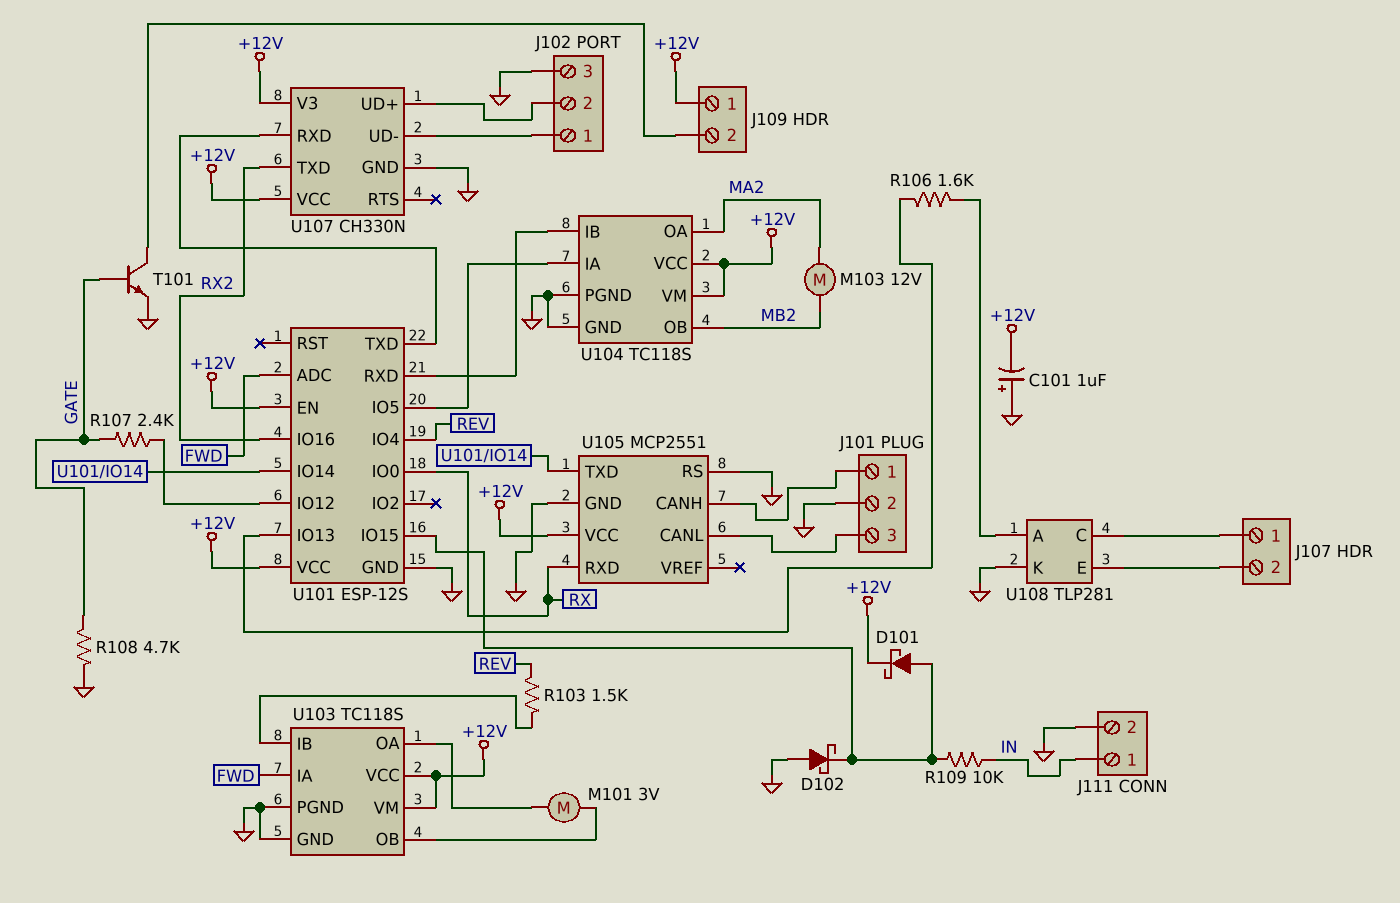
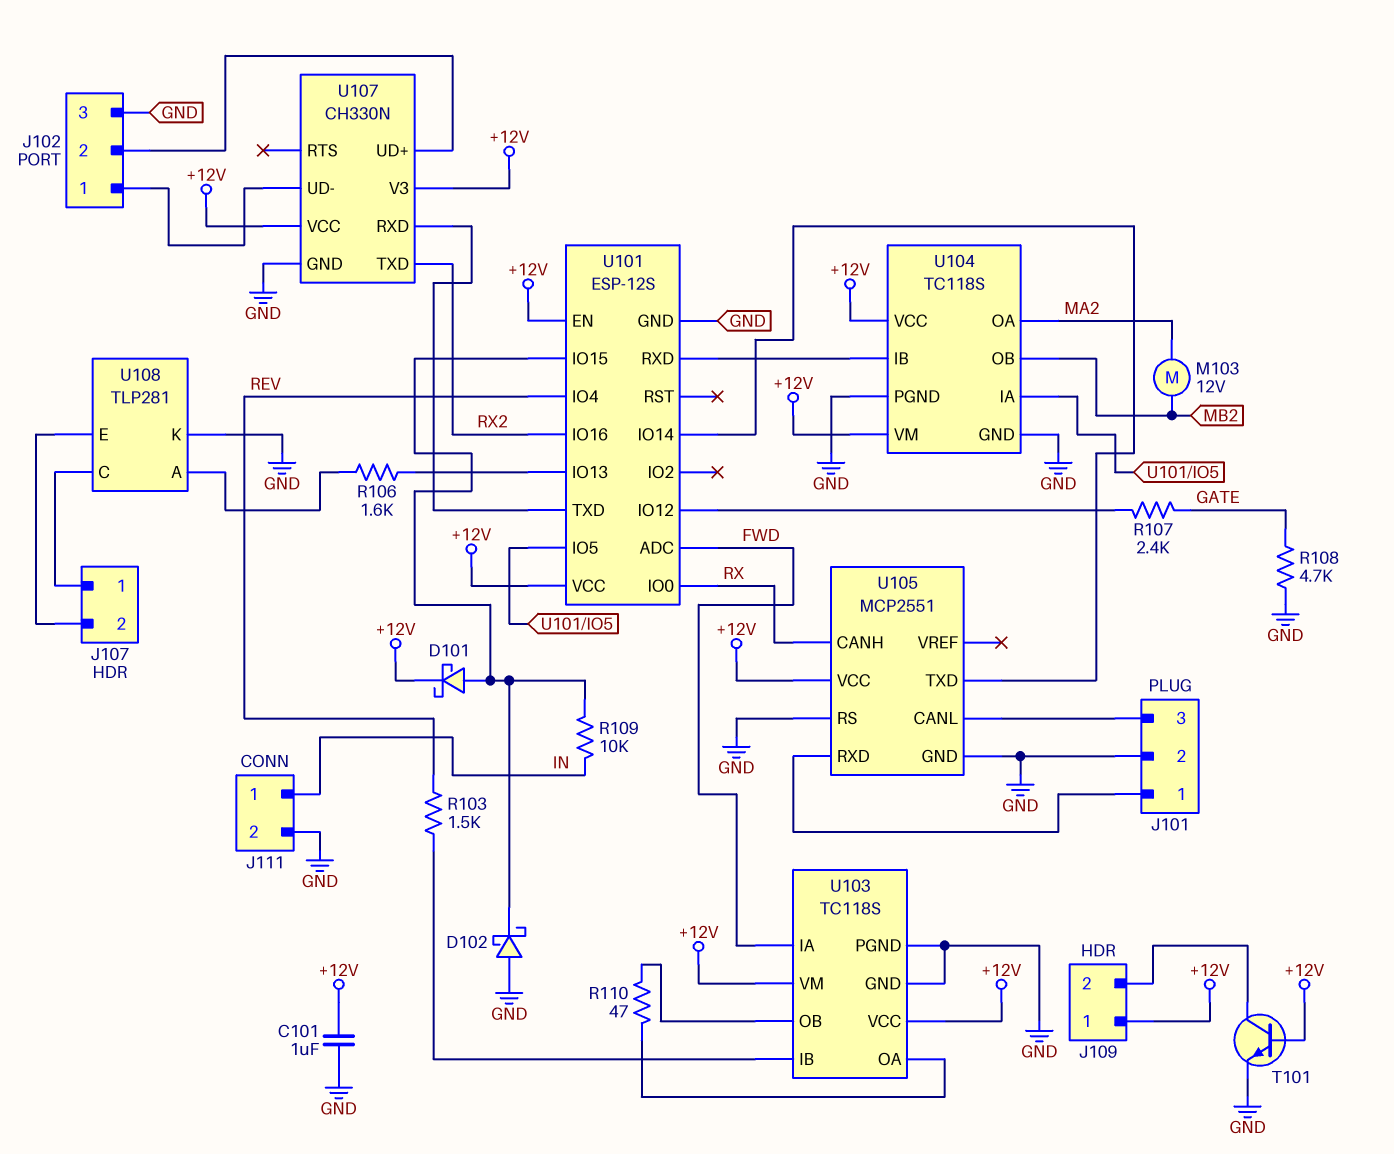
C101: 1uF (plus GND, minus +12V) -> 1uF (+12V, GND)
M101: motor 3V (U103/OA, U103/OB) -> none
R110: none -> 47 (U103/OA, U103/OB)
T101: NPN (B GATE, C J109/2, E GND) -> NPN (B +12V, C J109/2, E GND)
U105 pin CANH: J101/1 -> RX
U105 pin RXD: RX -> J101/1

